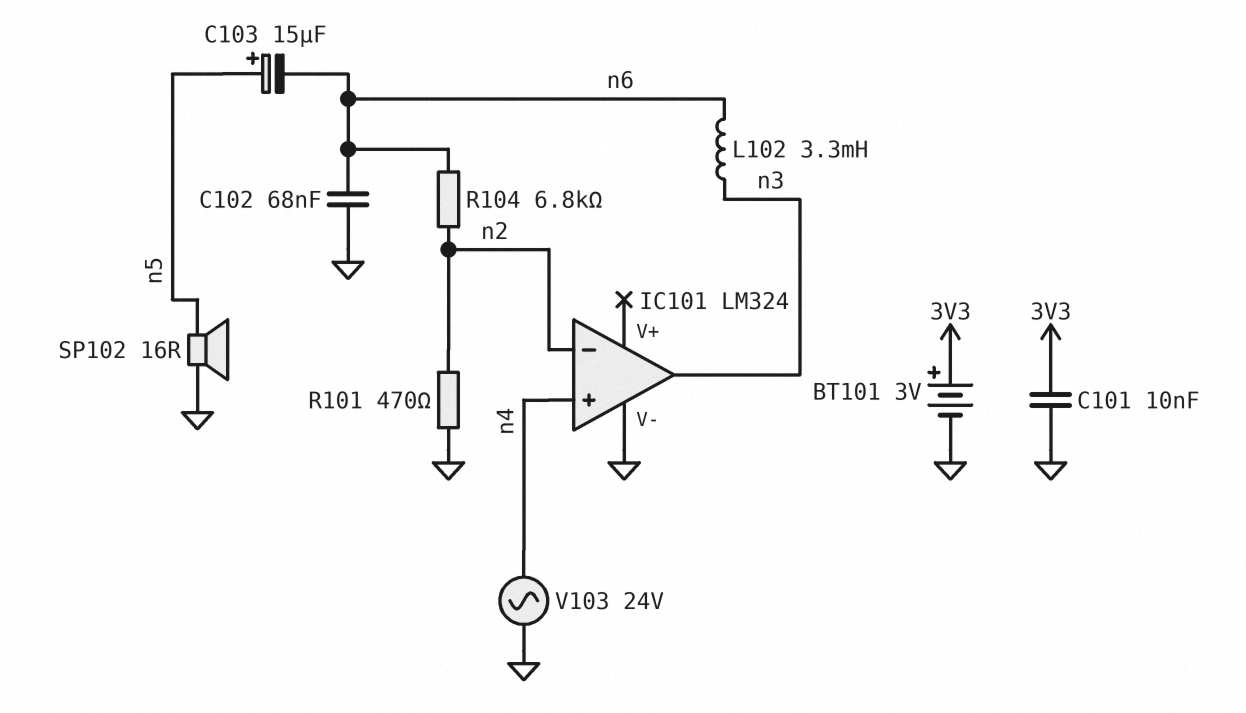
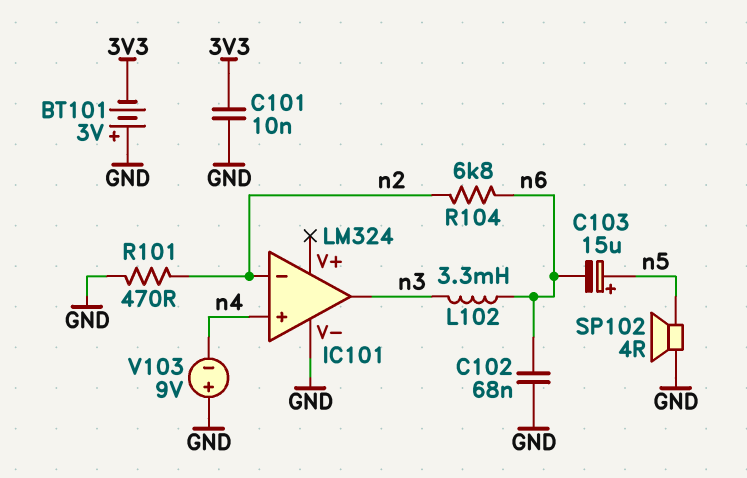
BT101: 3V (plus 3V3, minus GND) -> 3V (plus GND, minus 3V3)
SP102: speaker 16R (GND, n5) -> speaker 4R (GND, n5)
V103: AC 24V (GND, n4) -> 9V (plus GND, minus n4)

